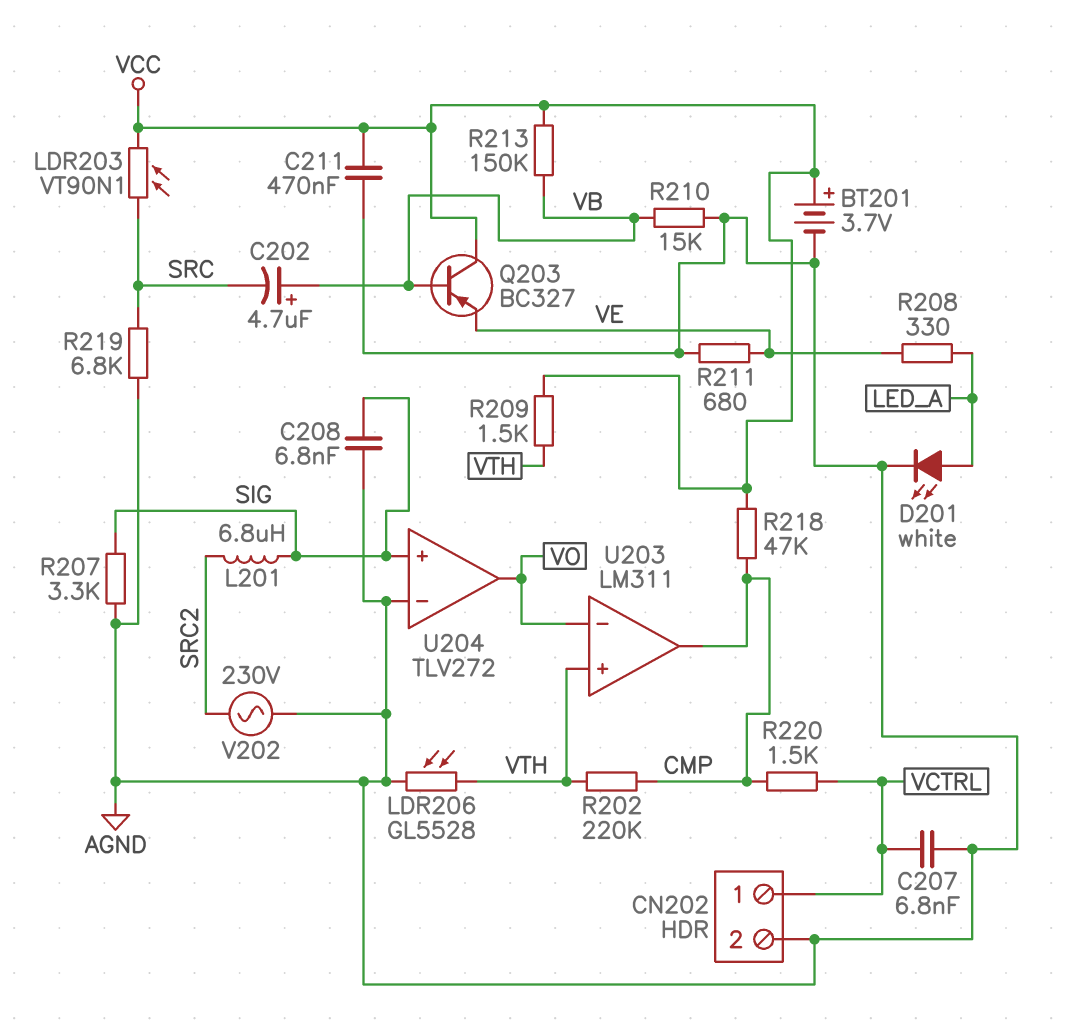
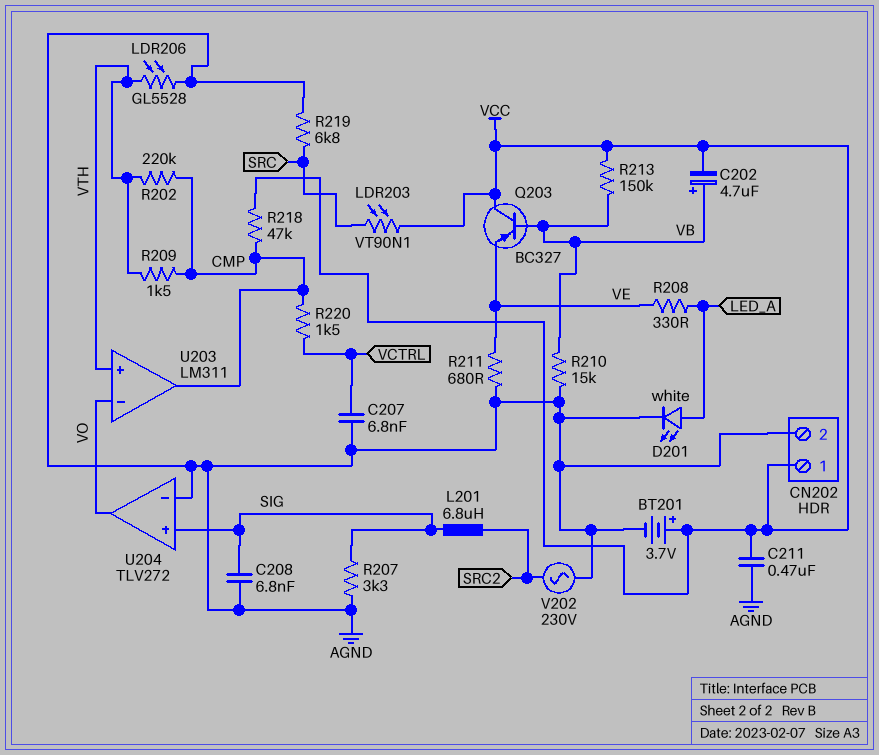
C202: 4.7uF (plus VB, minus SRC) -> 4.7uF (plus VB, minus VCC)
CN202 pin 1: VCTRL -> VCC
R209: 1.5k (VCC, VTH) -> 1.5k (CMP, VTH)

